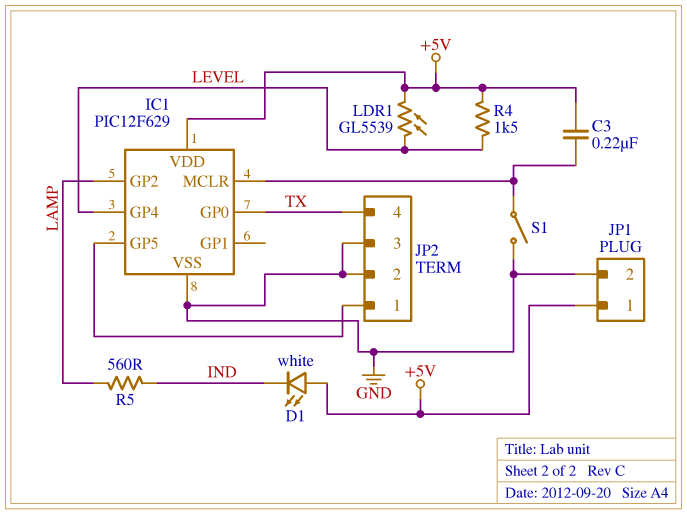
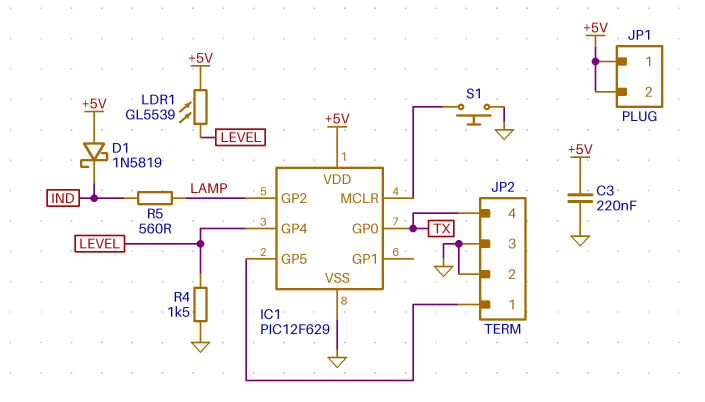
C3: 220nF (+5V, IC1/MCLR) -> 220nF (+5V, GND)
D1: LED white (A +5V, K IND) -> schottky 1N5819 (A +5V, K IND)
JP1 pin 2: GND -> +5V
R4: 1.5k (+5V, LEVEL) -> 1.5k (GND, LEVEL)
S1: switch (GND, IC1/MCLR) -> button (GND, IC1/MCLR)

